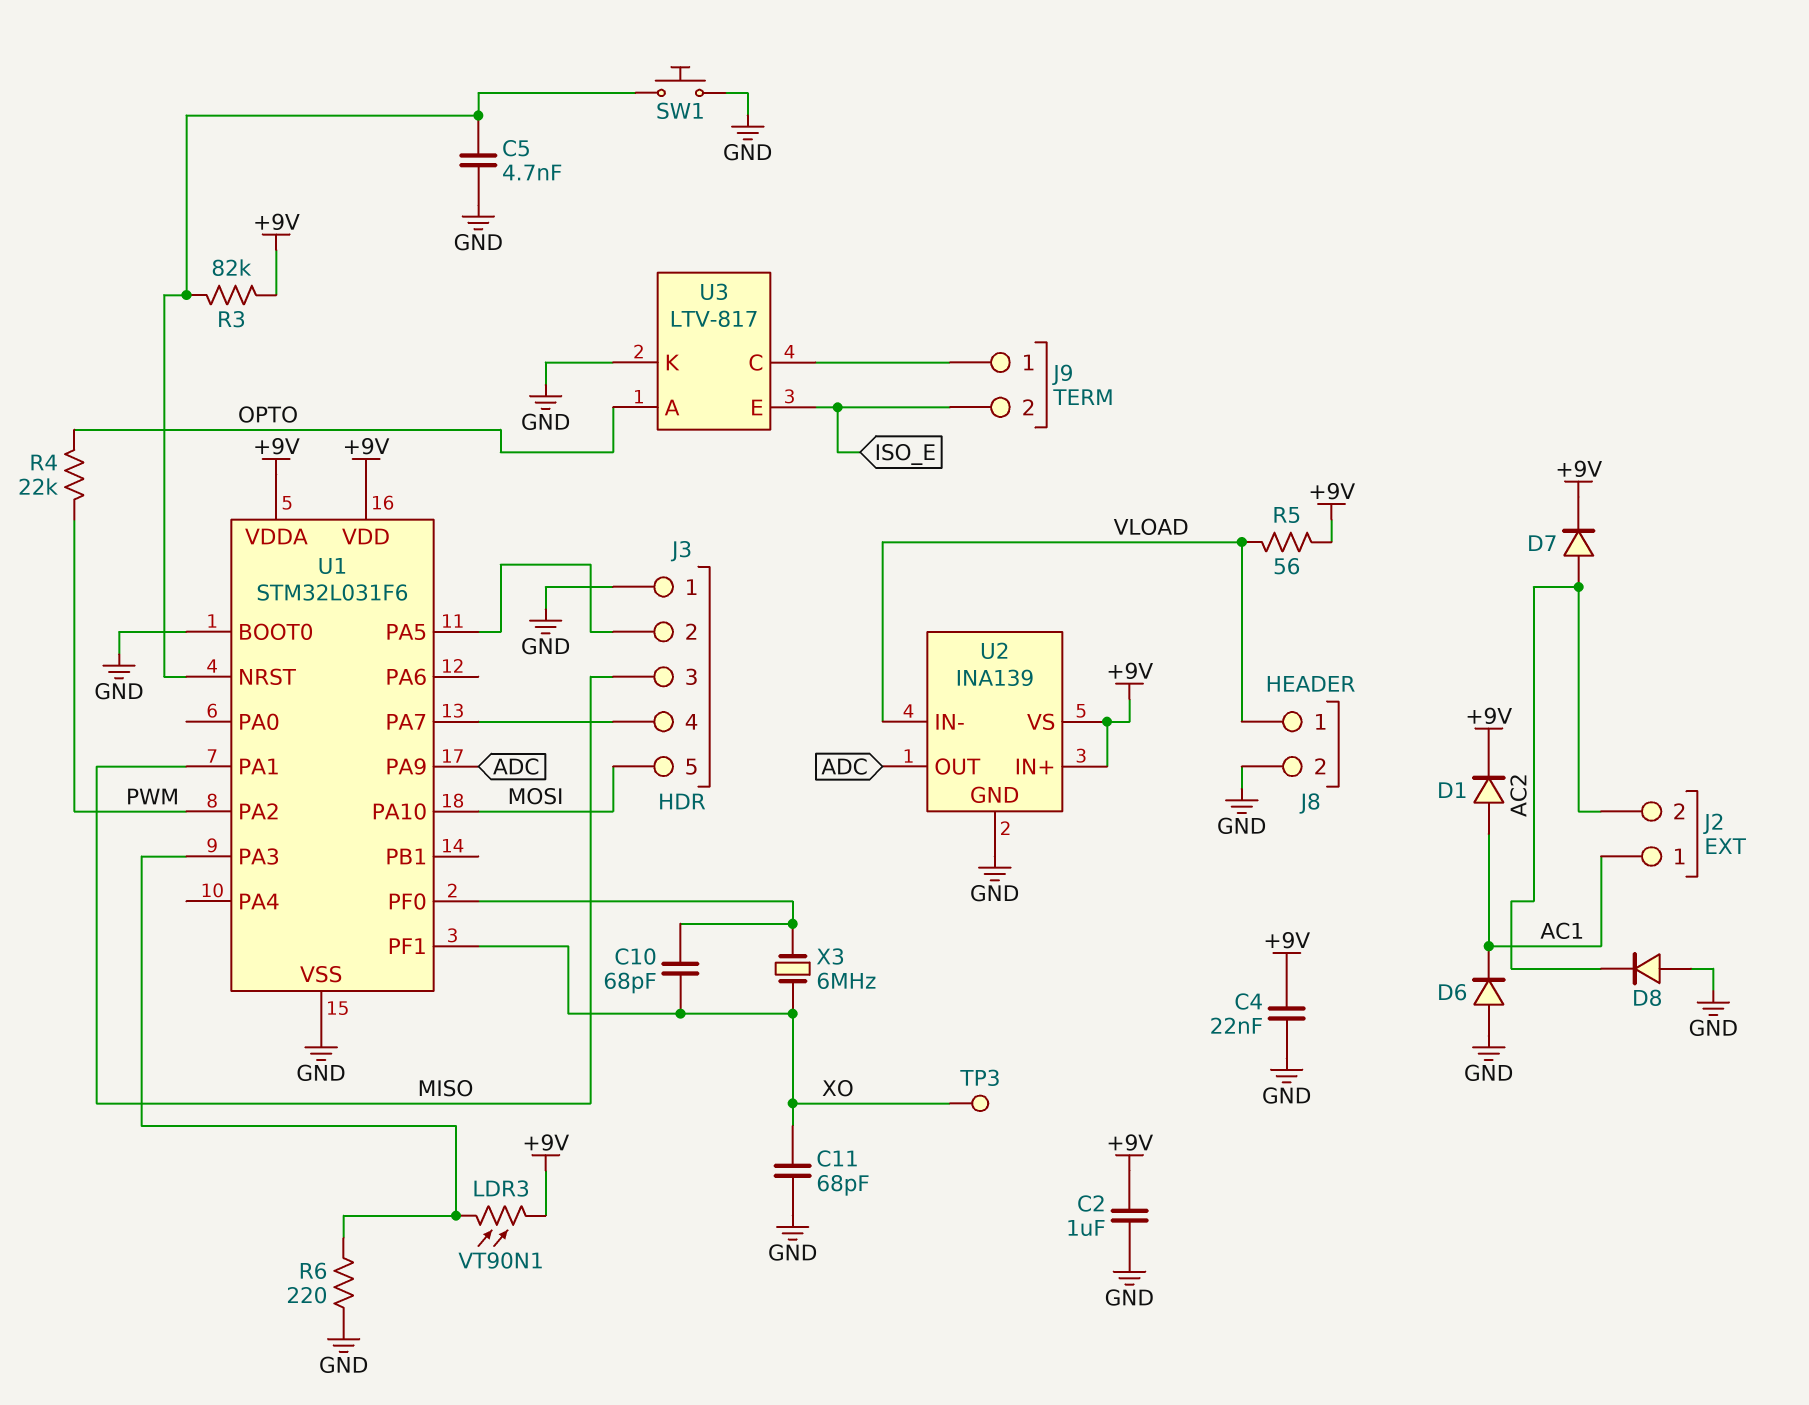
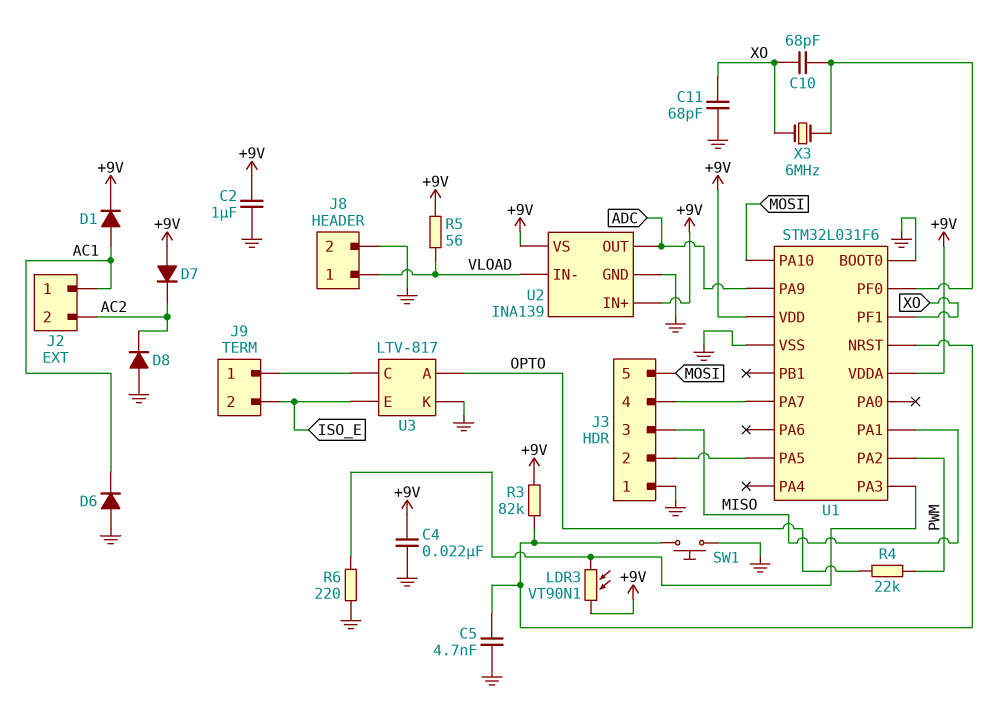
D7: diode (A AC2, K +9V) -> diode (A +9V, K AC2)
TP3: test point (XO) -> none

